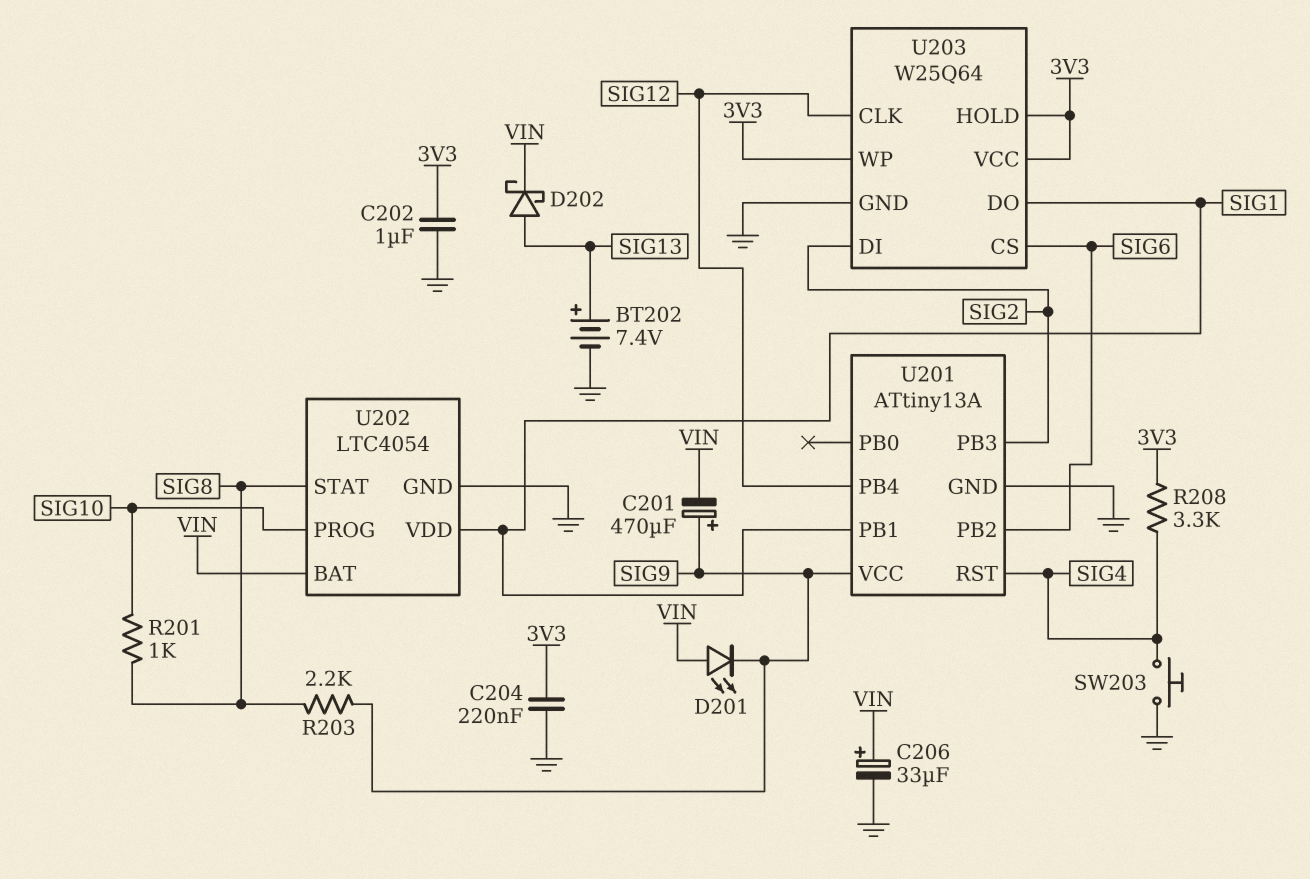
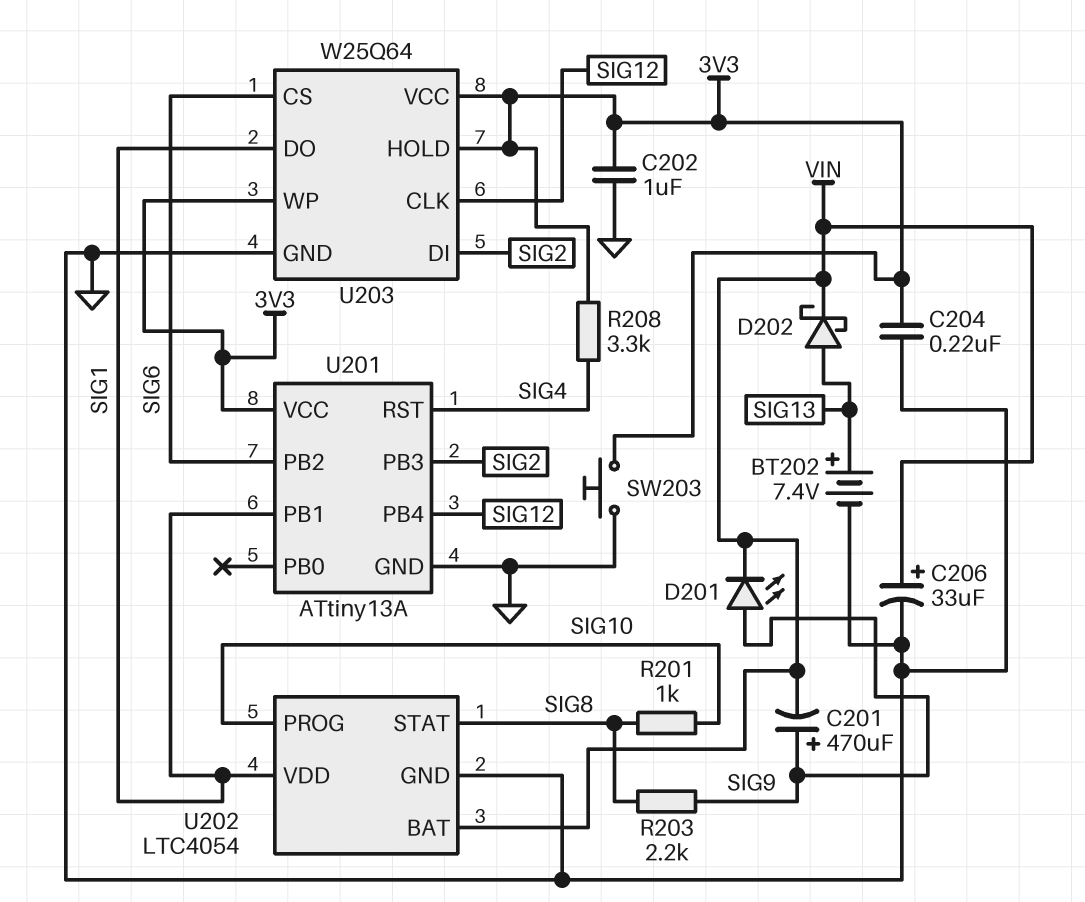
D201: LED (A VIN, K SIG9) -> LED (A SIG9, K VIN)
SW203: button (GND, SIG4) -> button (3V3, GND)
U201 pin VCC: SIG9 -> 3V3

